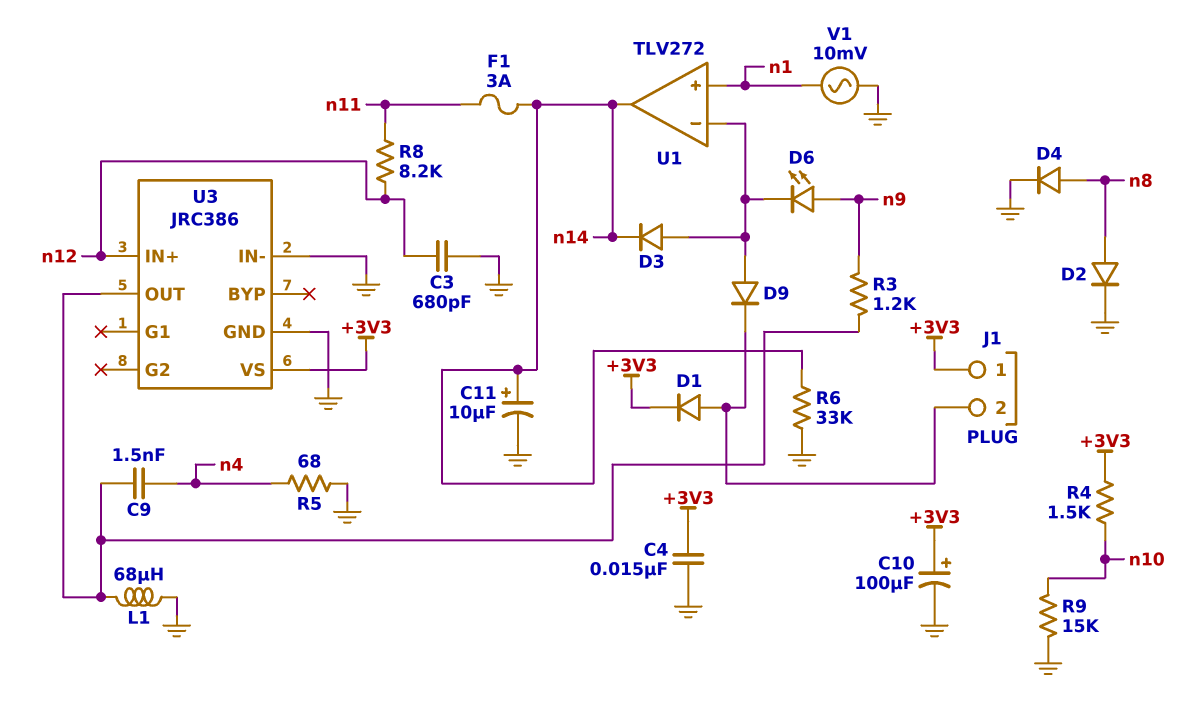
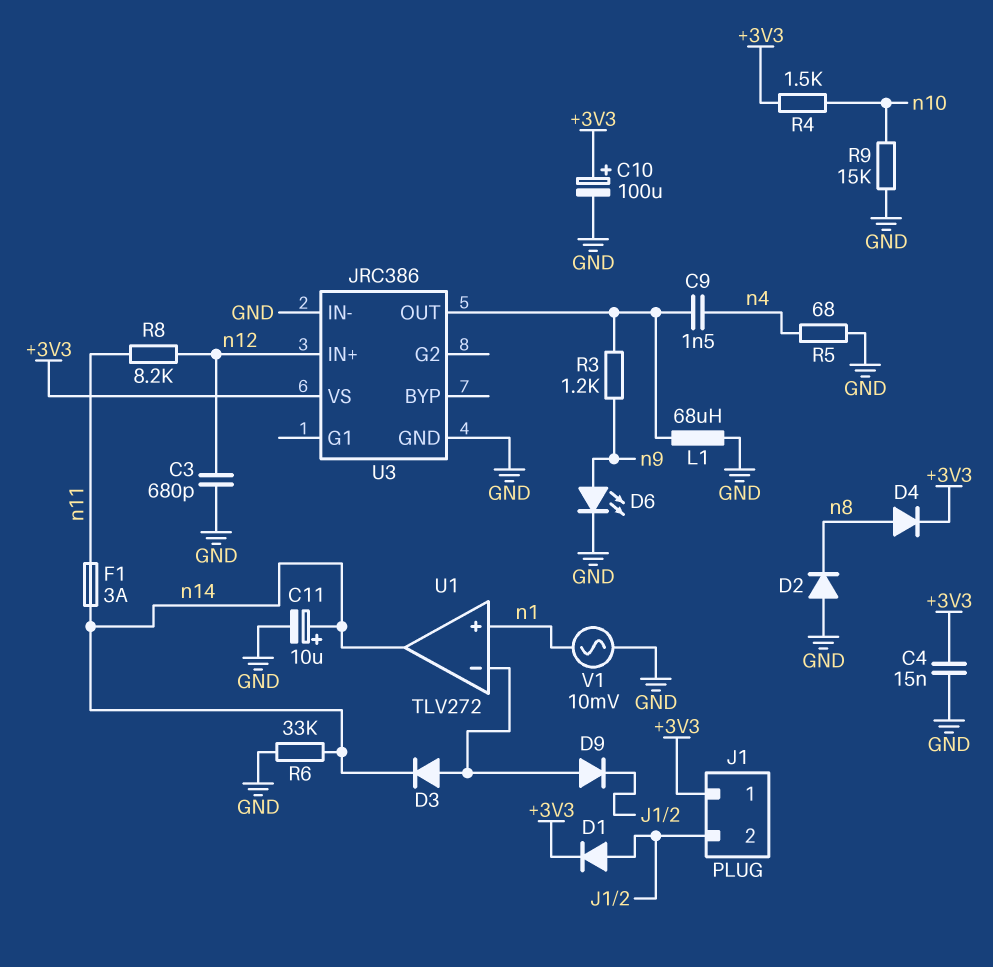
D2: diode (A n8, K GND) -> diode (A GND, K n8)
D4: diode (A n8, K GND) -> diode (A n8, K +3V3)
D6: LED (A n9, K U1/in-) -> LED (A n9, K GND)

